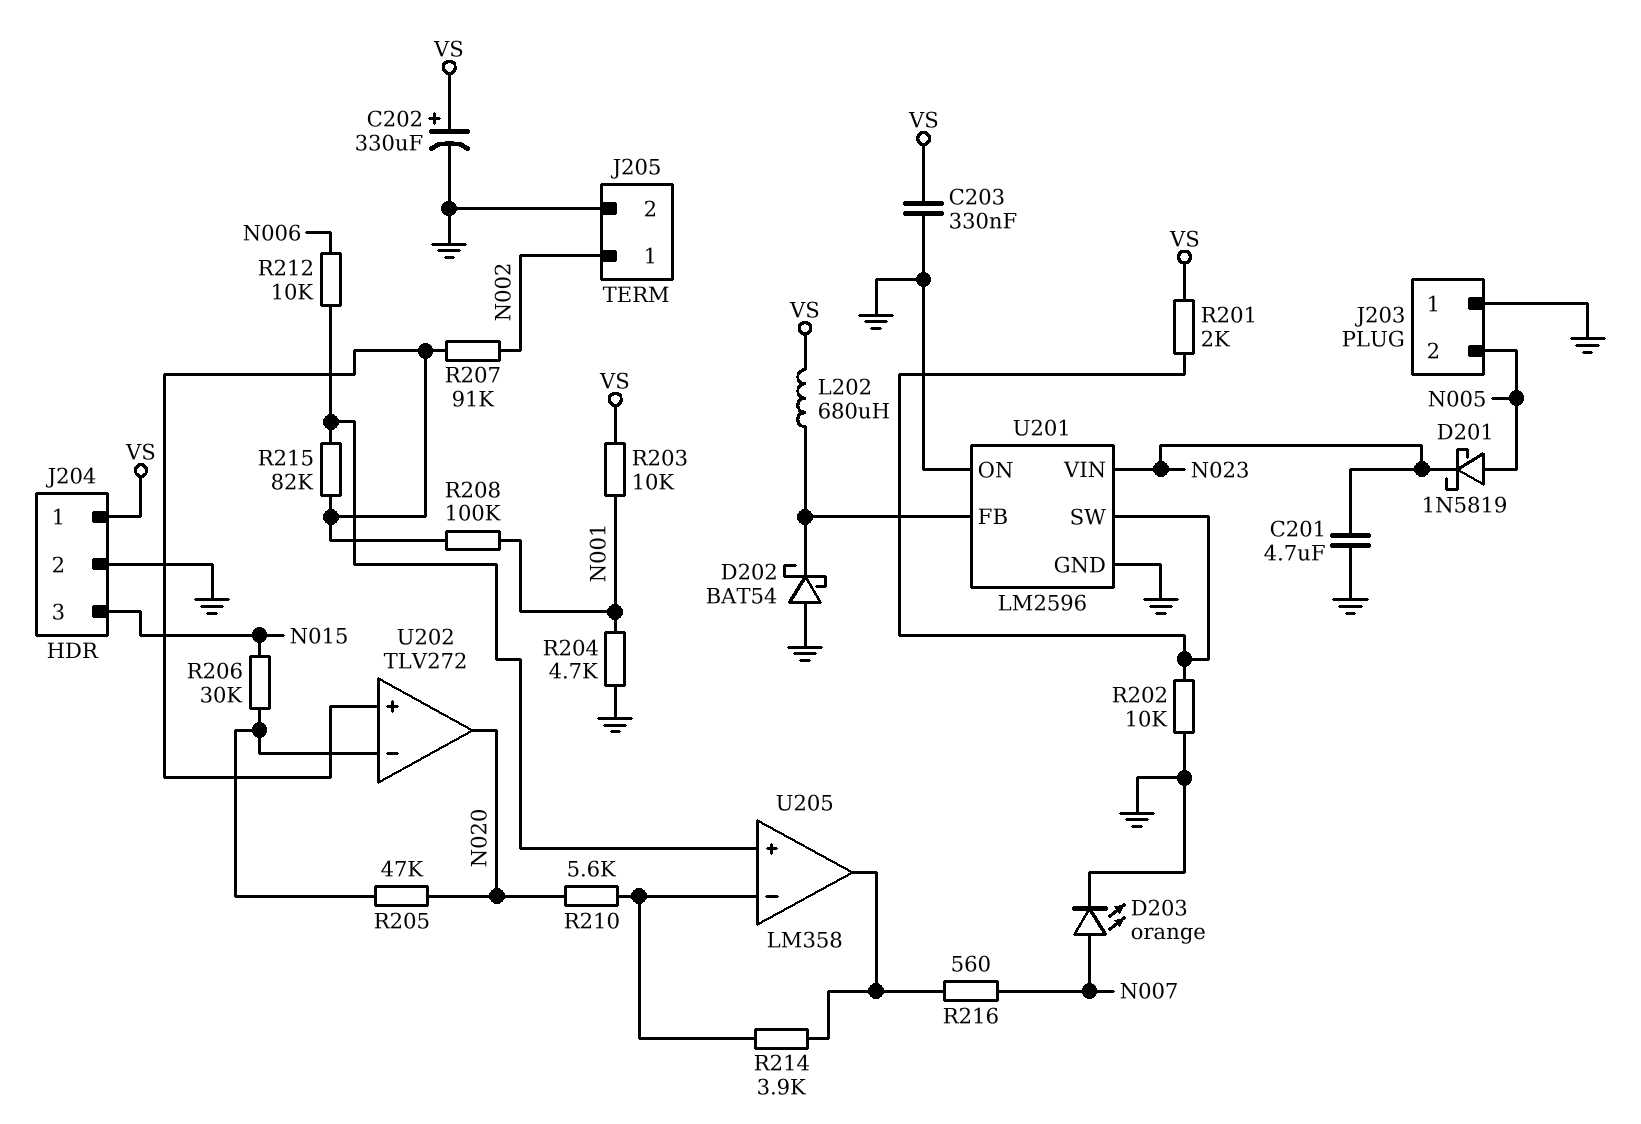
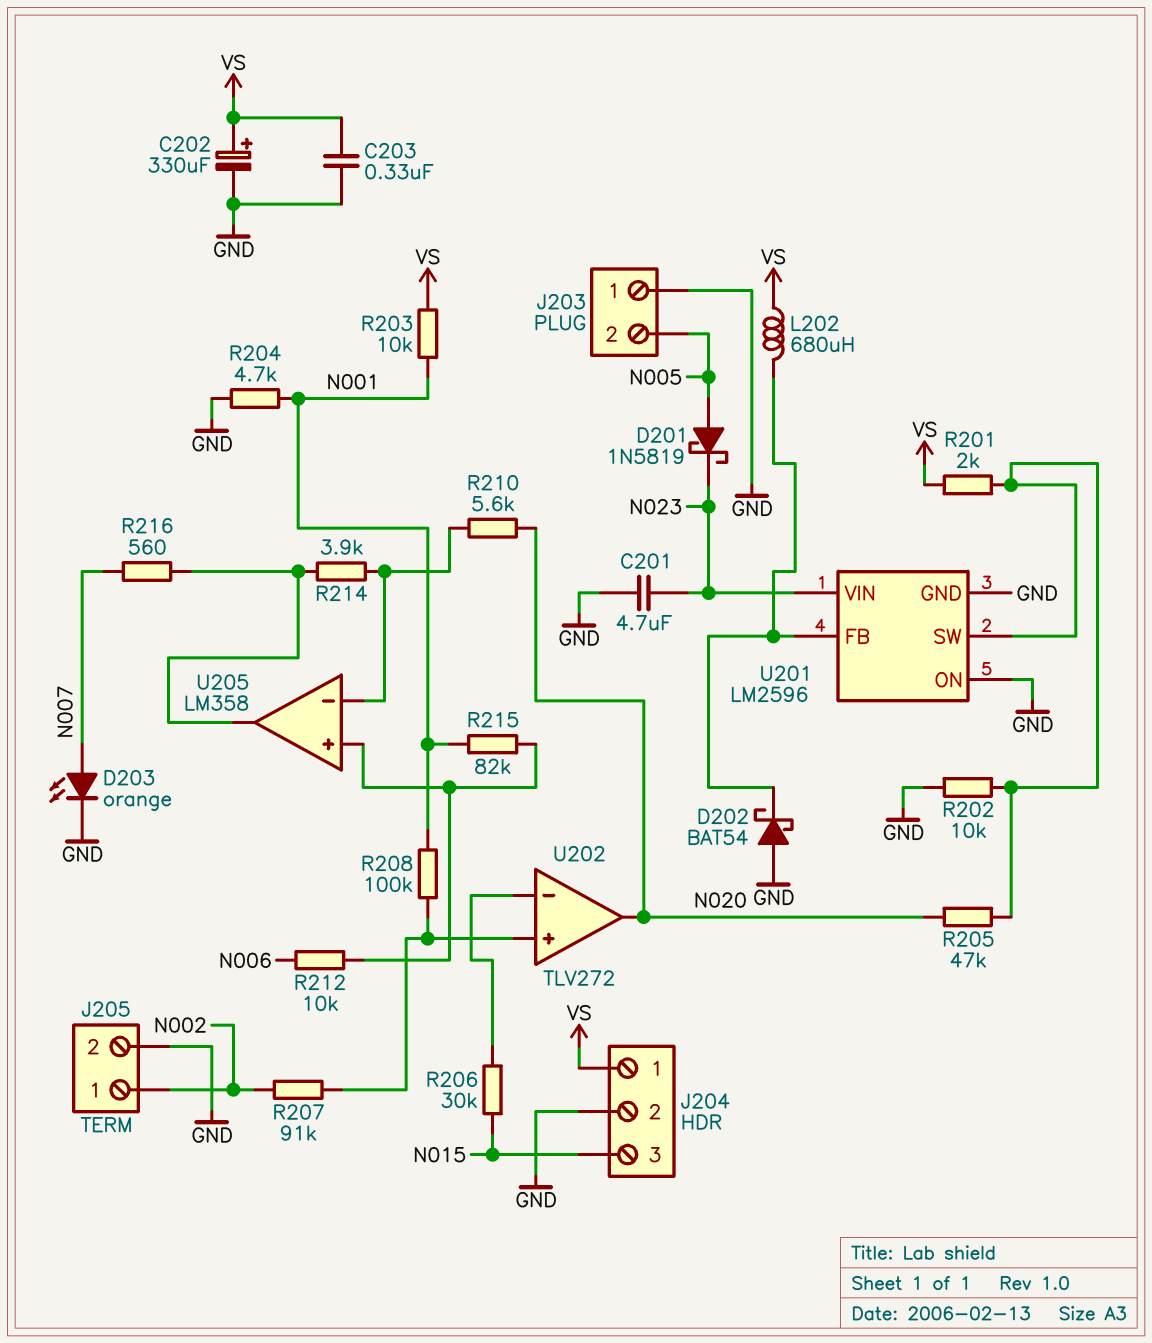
R205: 47k (N020, U202/in-) -> 47k (N020, U201/SW)
R215: 82k (U202/in+, U205/in+) -> 82k (N001, U205/in+)

